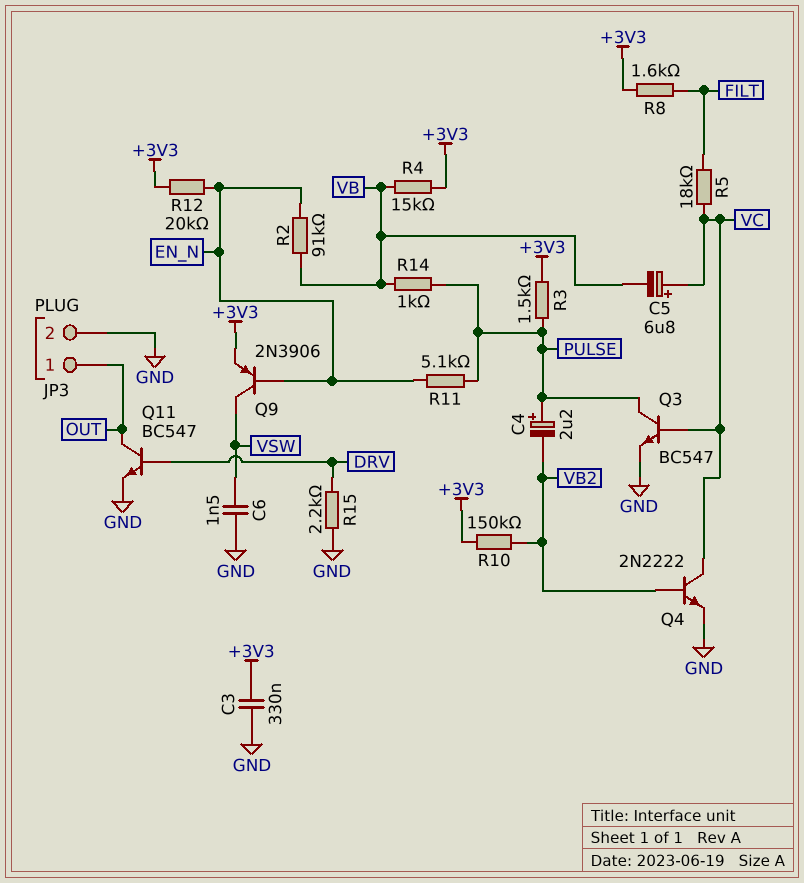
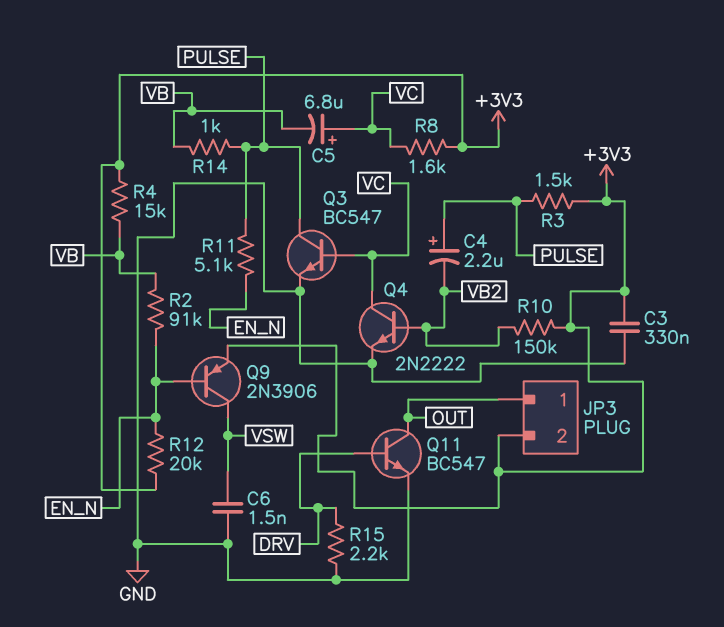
JP3 pin 2: GND -> +3V3
R5: 18k (FILT, VC) -> none
R8: 1.6k (+3V3, FILT) -> 1.6k (+3V3, VC)

